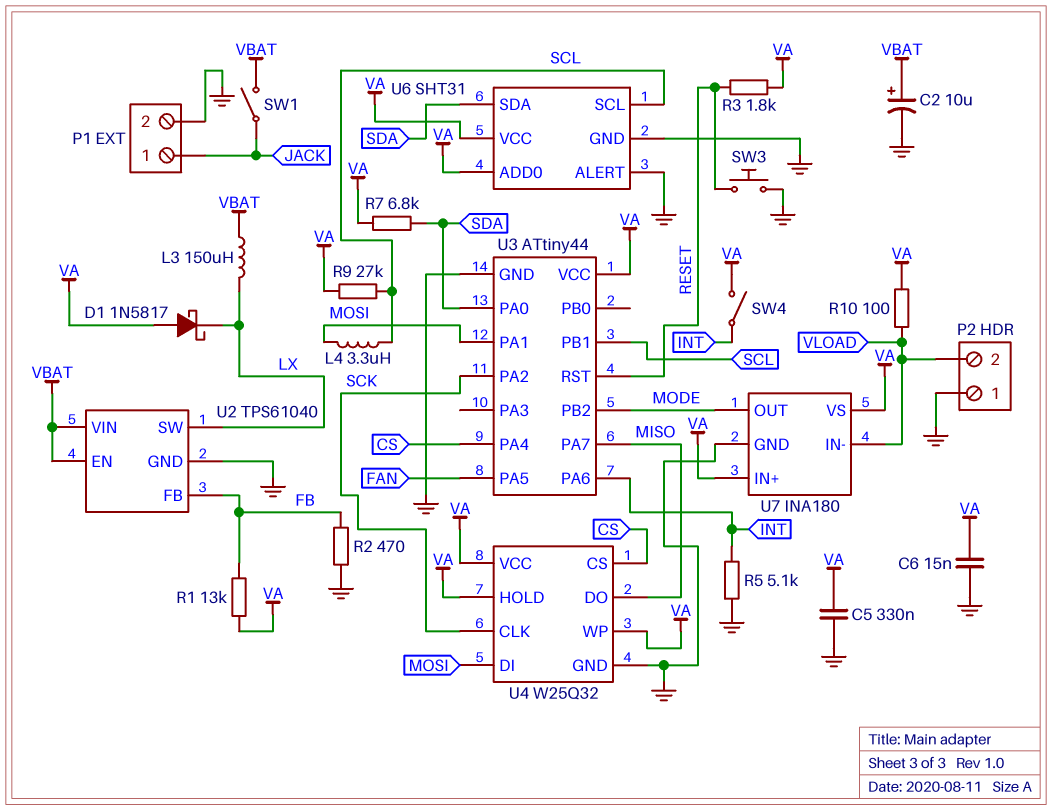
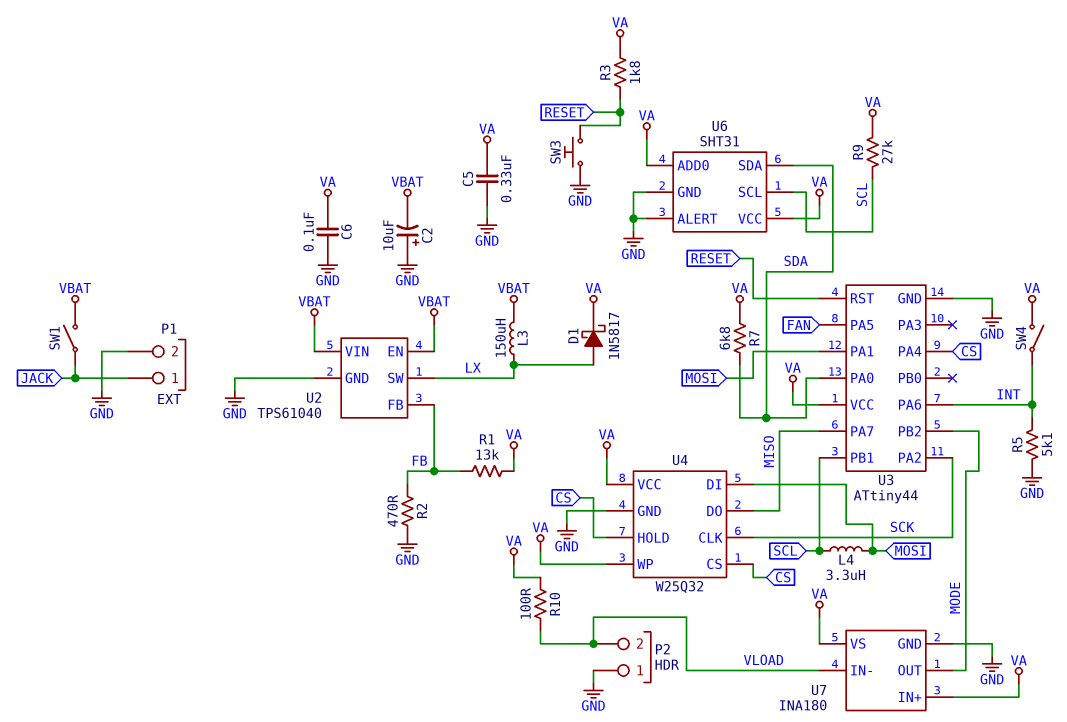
C2: 10uF (plus VBAT, minus GND) -> 10uF (plus GND, minus VBAT)
C6: 15nF (GND, VA) -> 100nF (GND, VA)
D1: schottky 1N5817 (A VA, K LX) -> schottky 1N5817 (A LX, K VA)
U4 pin HOLD: VA -> CS

